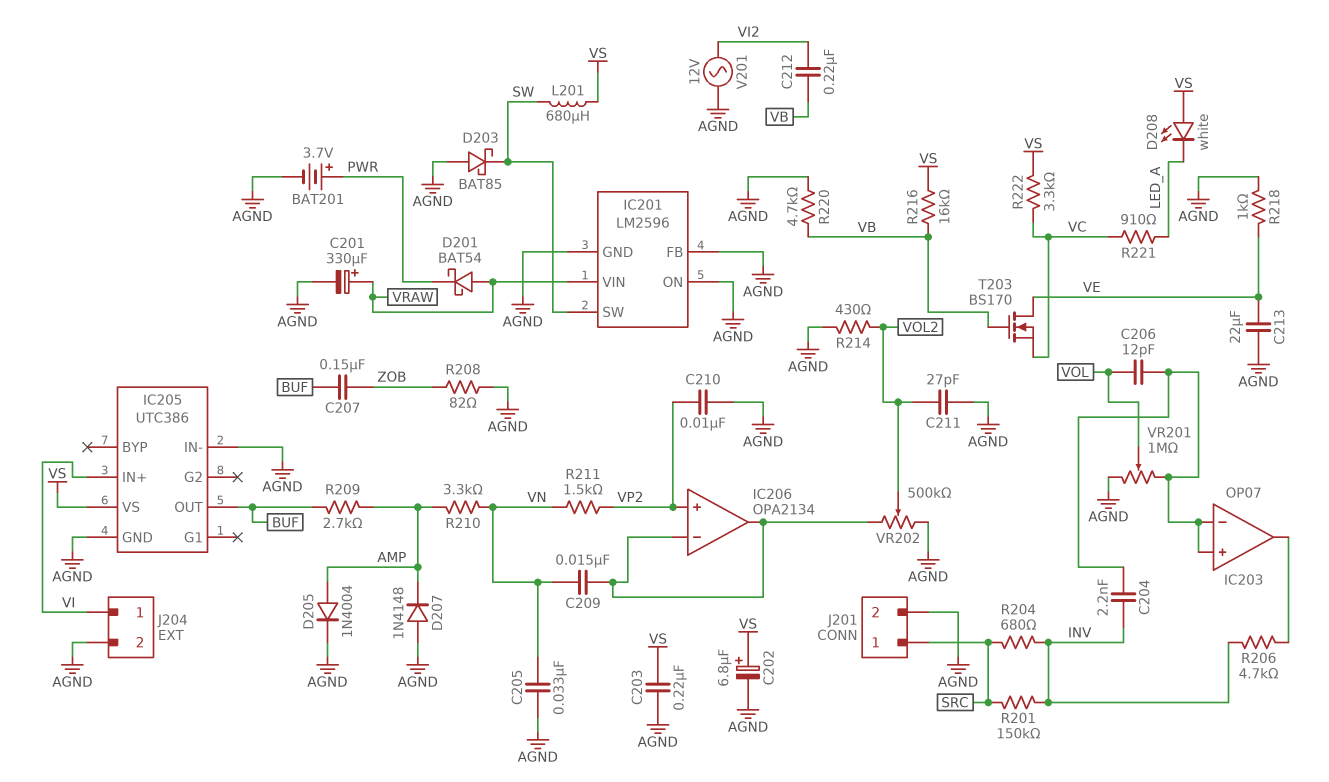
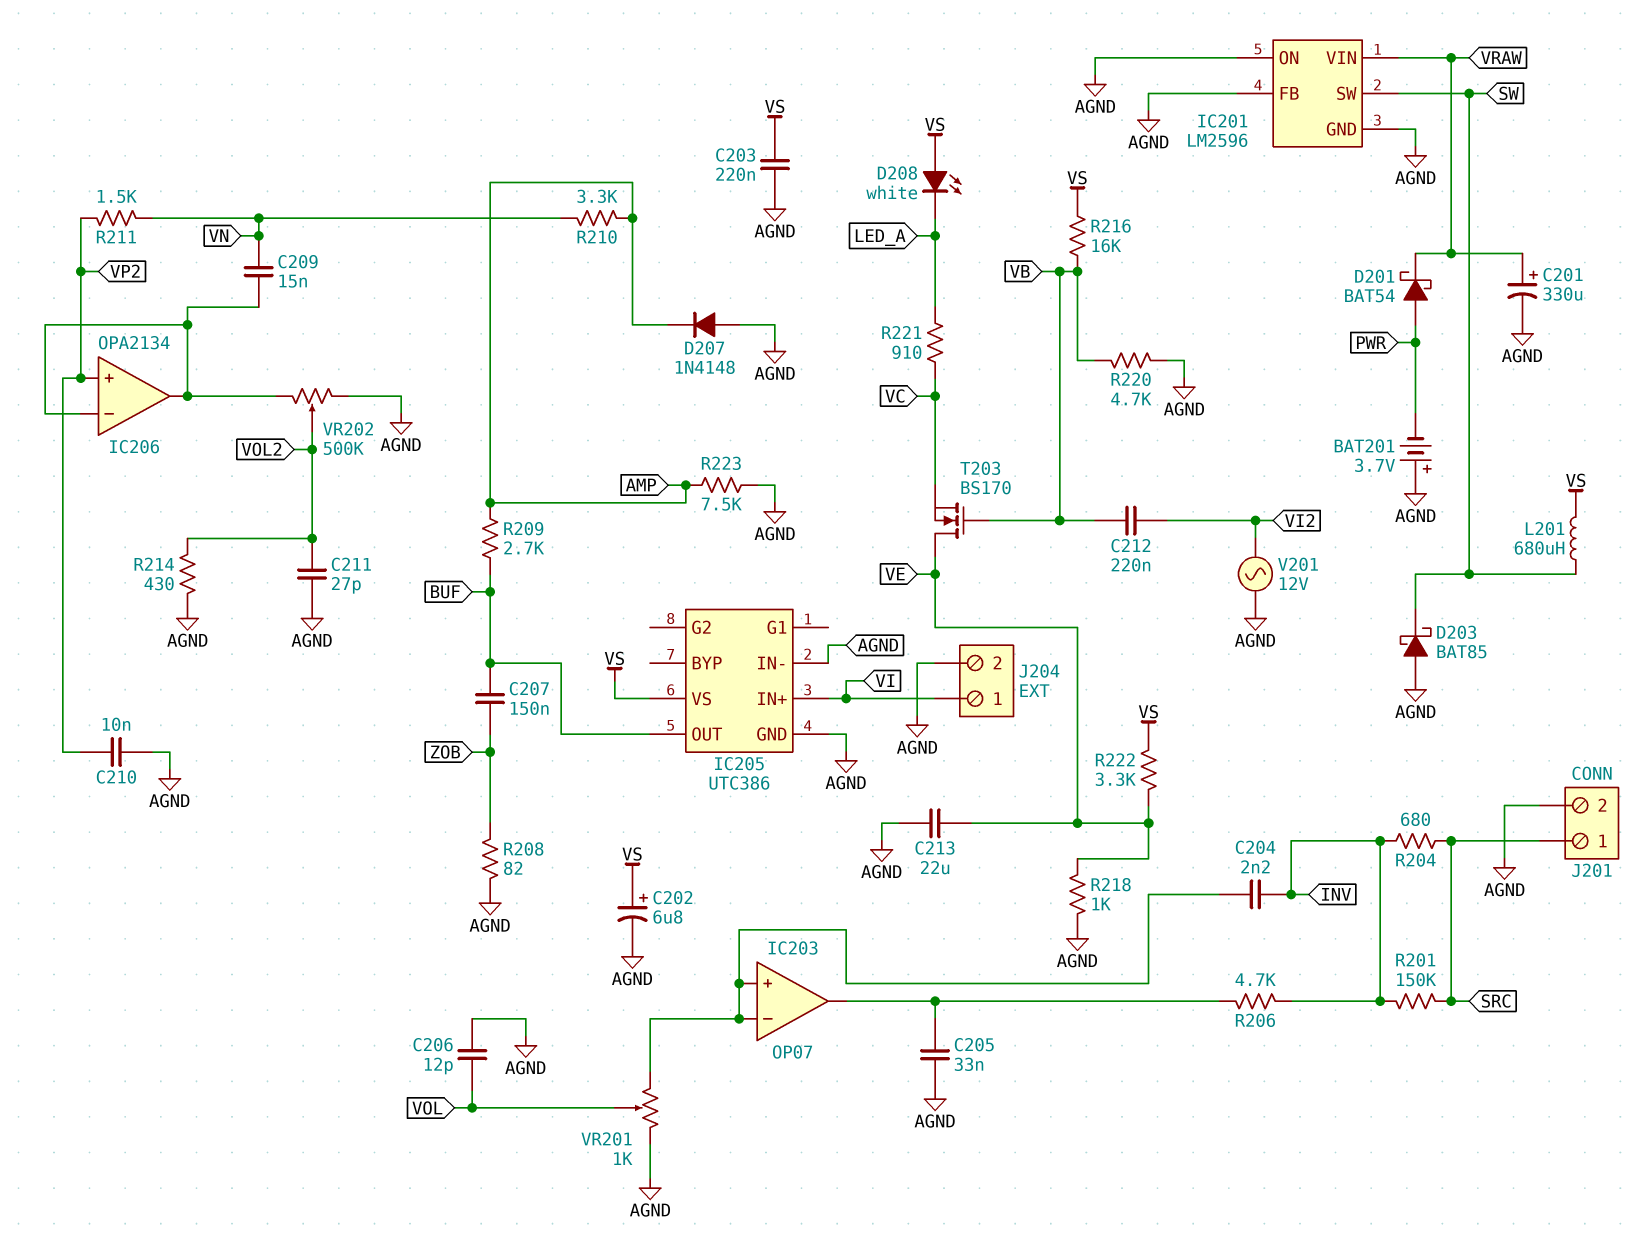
BAT201: 3.7V (plus PWR, minus AGND) -> 3.7V (plus AGND, minus PWR)
C205: 33nF (AGND, VN) -> 33nF (AGND, IC203/out)
C206: 12pF (IC203/in+, VOL) -> 12pF (AGND, VOL)
D201: schottky BAT54 (A VRAW, K PWR) -> schottky BAT54 (A PWR, K VRAW)
D205: diode 1N4004 (A AMP, K AGND) -> none
R222: 3.3k (VC, VS) -> 3.3k (VE, VS)
R223: none -> 7.5k (AGND, AMP)
VR201: 1M (AGND, IC203/in+, wiper VOL) -> 1k (AGND, IC203/in+, wiper VOL)

